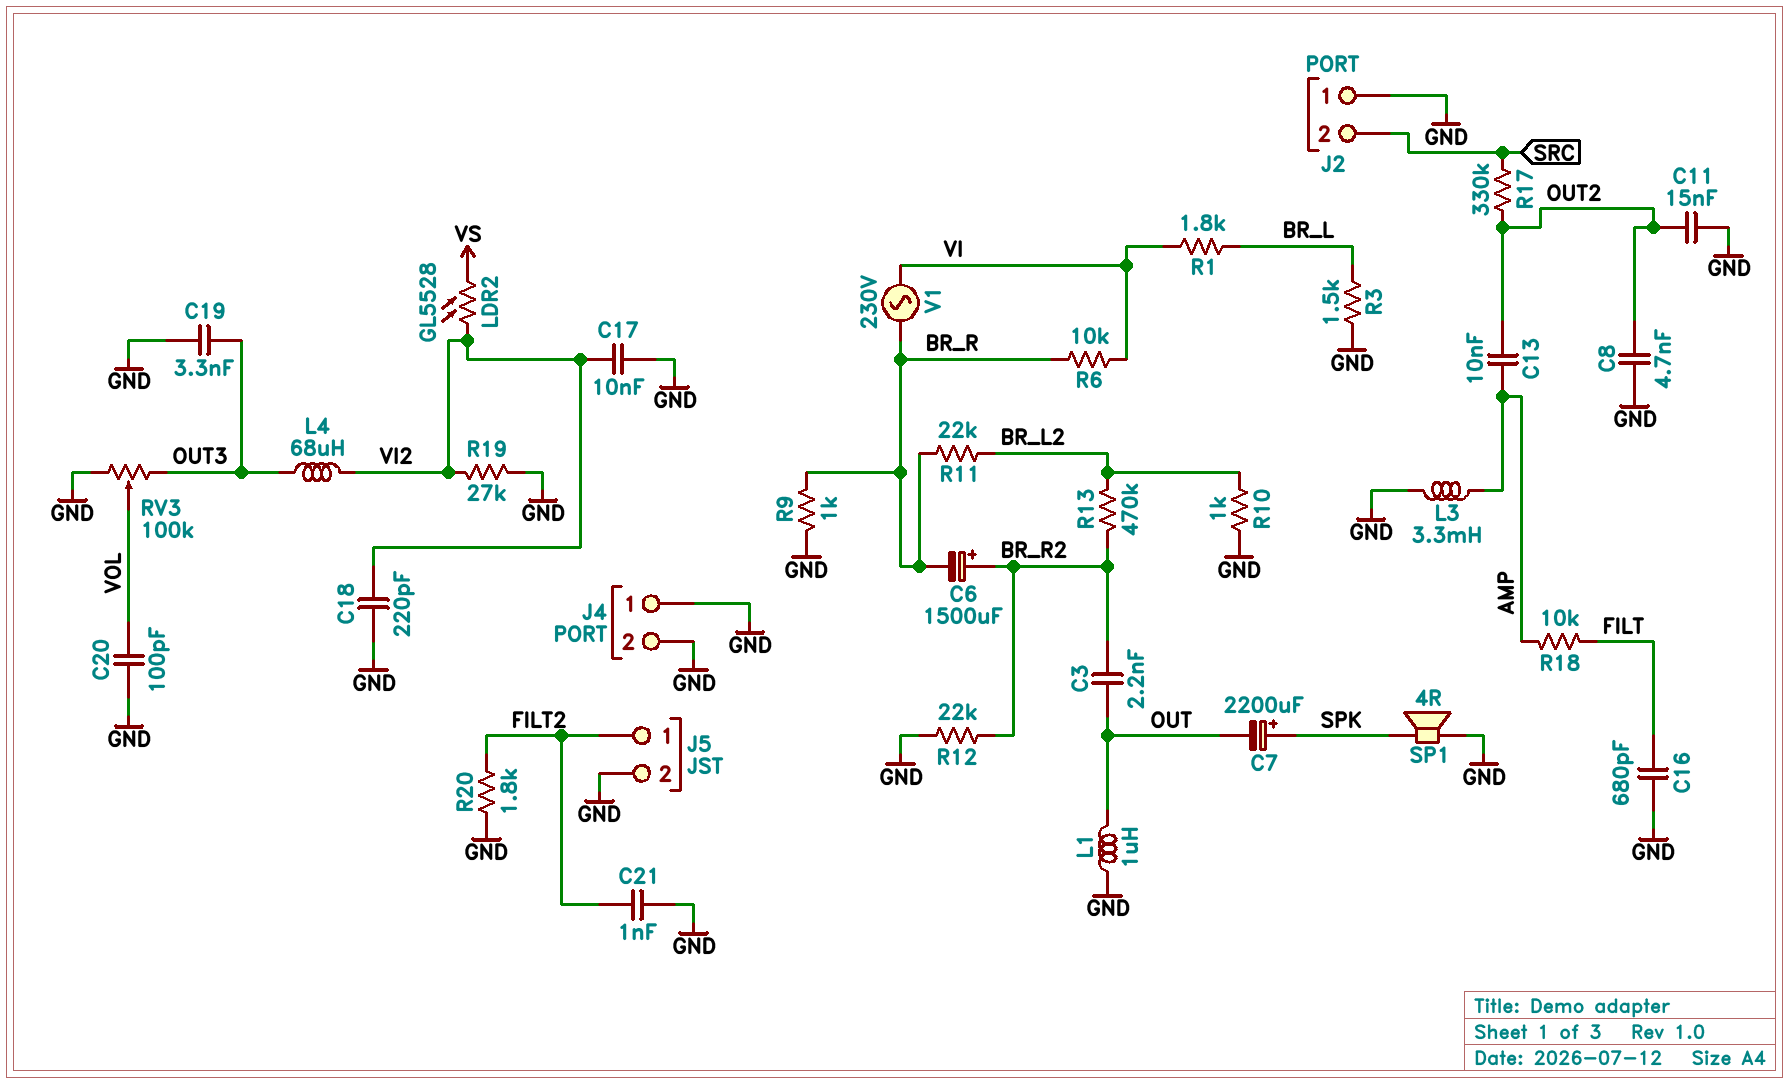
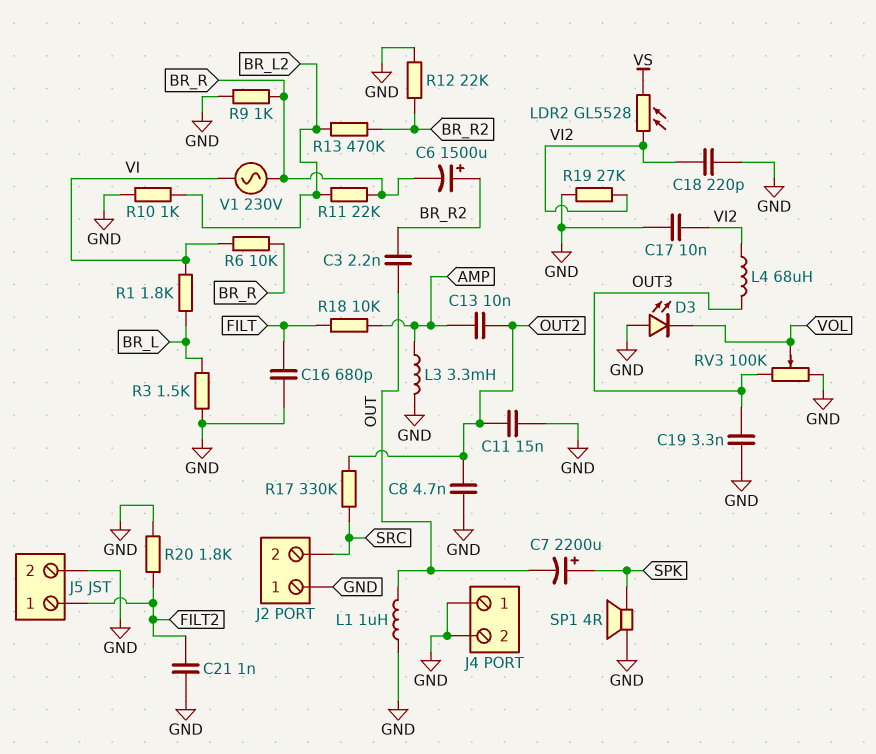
C20: 100pF (GND, VOL) -> none
D3: none -> LED (A GND, K VOL)

